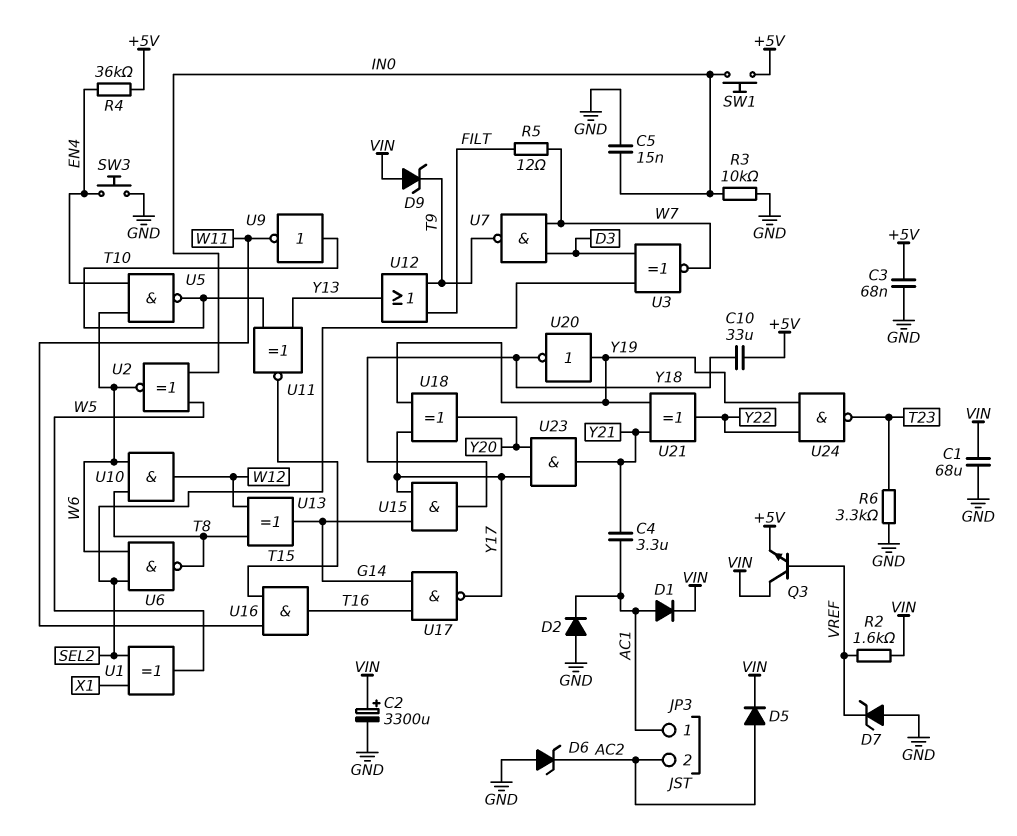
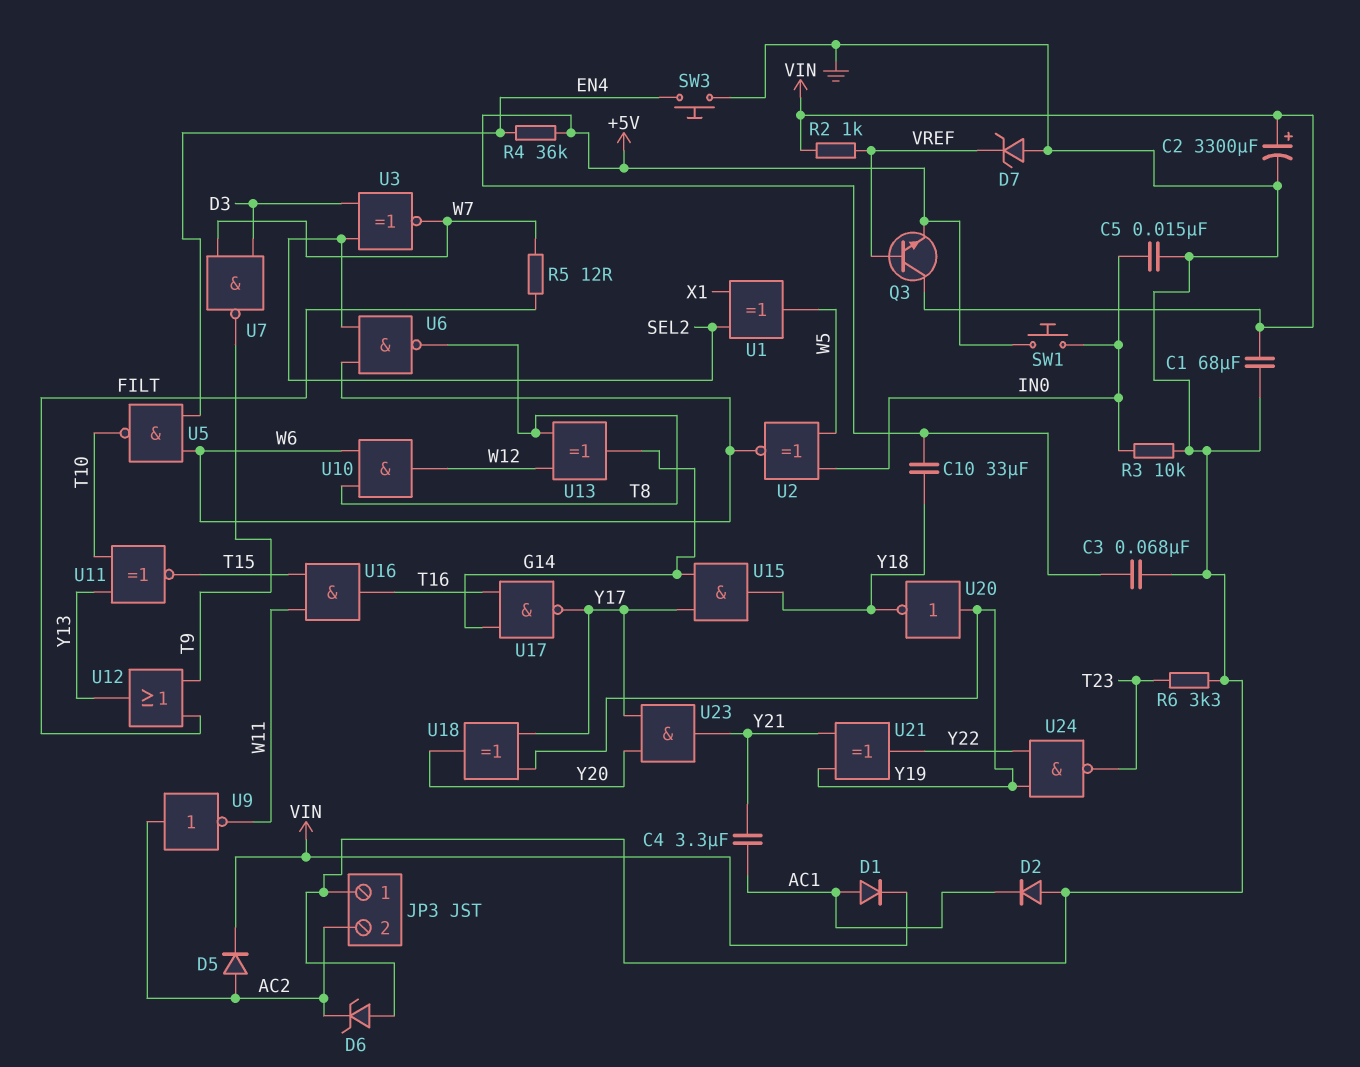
D9: zener (A VIN, K T9) -> none
JP3 pin 1: AC1 -> GND
R2: 1.6k (VIN, VREF) -> 1k (VIN, VREF)
U9: NOT (in T10, out W11) -> NOT (in AC2, out W11)

